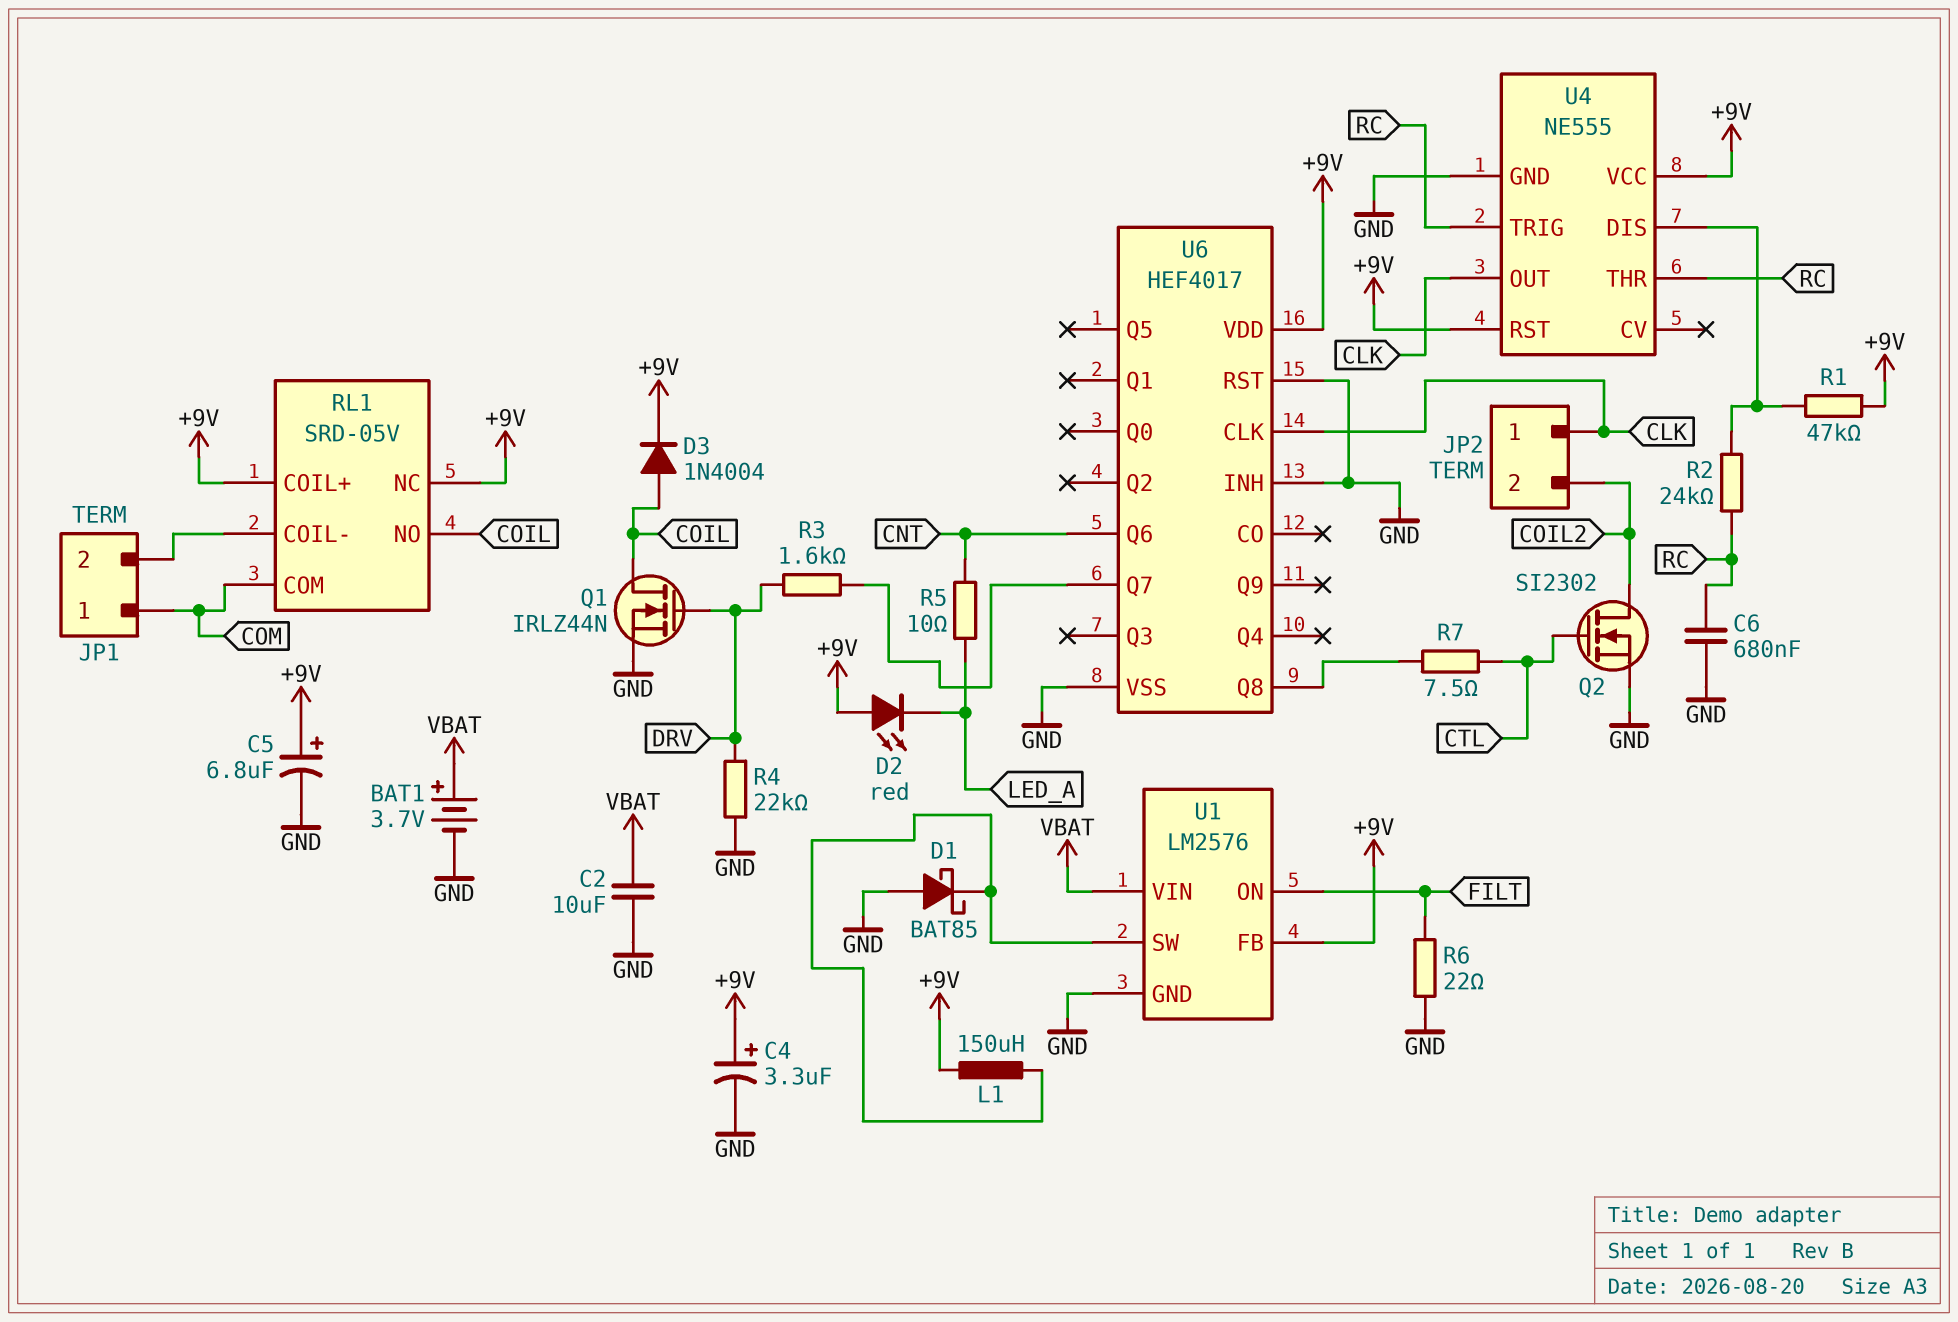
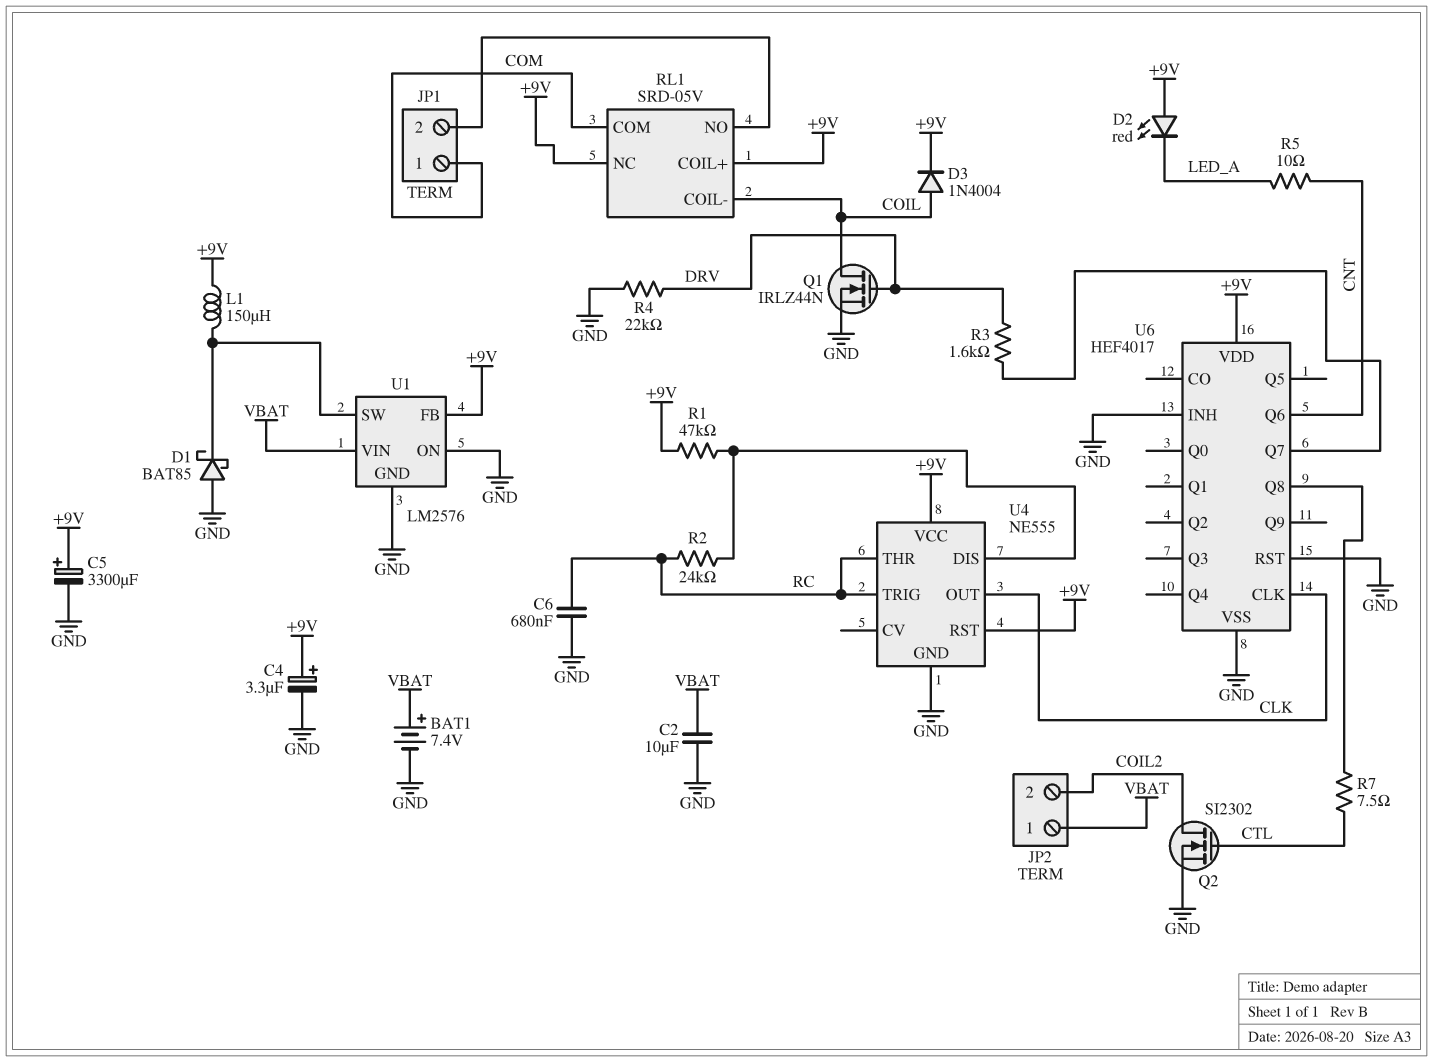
BAT1: 3.7V (plus VBAT, minus GND) -> 7.4V (plus VBAT, minus GND)
C5: 6.8uF (plus +9V, minus GND) -> 3300uF (plus +9V, minus GND)
JP2 pin 1: CLK -> VBAT
R6: 22 (FILT, GND) -> none
RL1 pin COIL-: JP1/2 -> COIL
RL1 pin NO: COIL -> JP1/2
U1 pin ON: FILT -> GND

